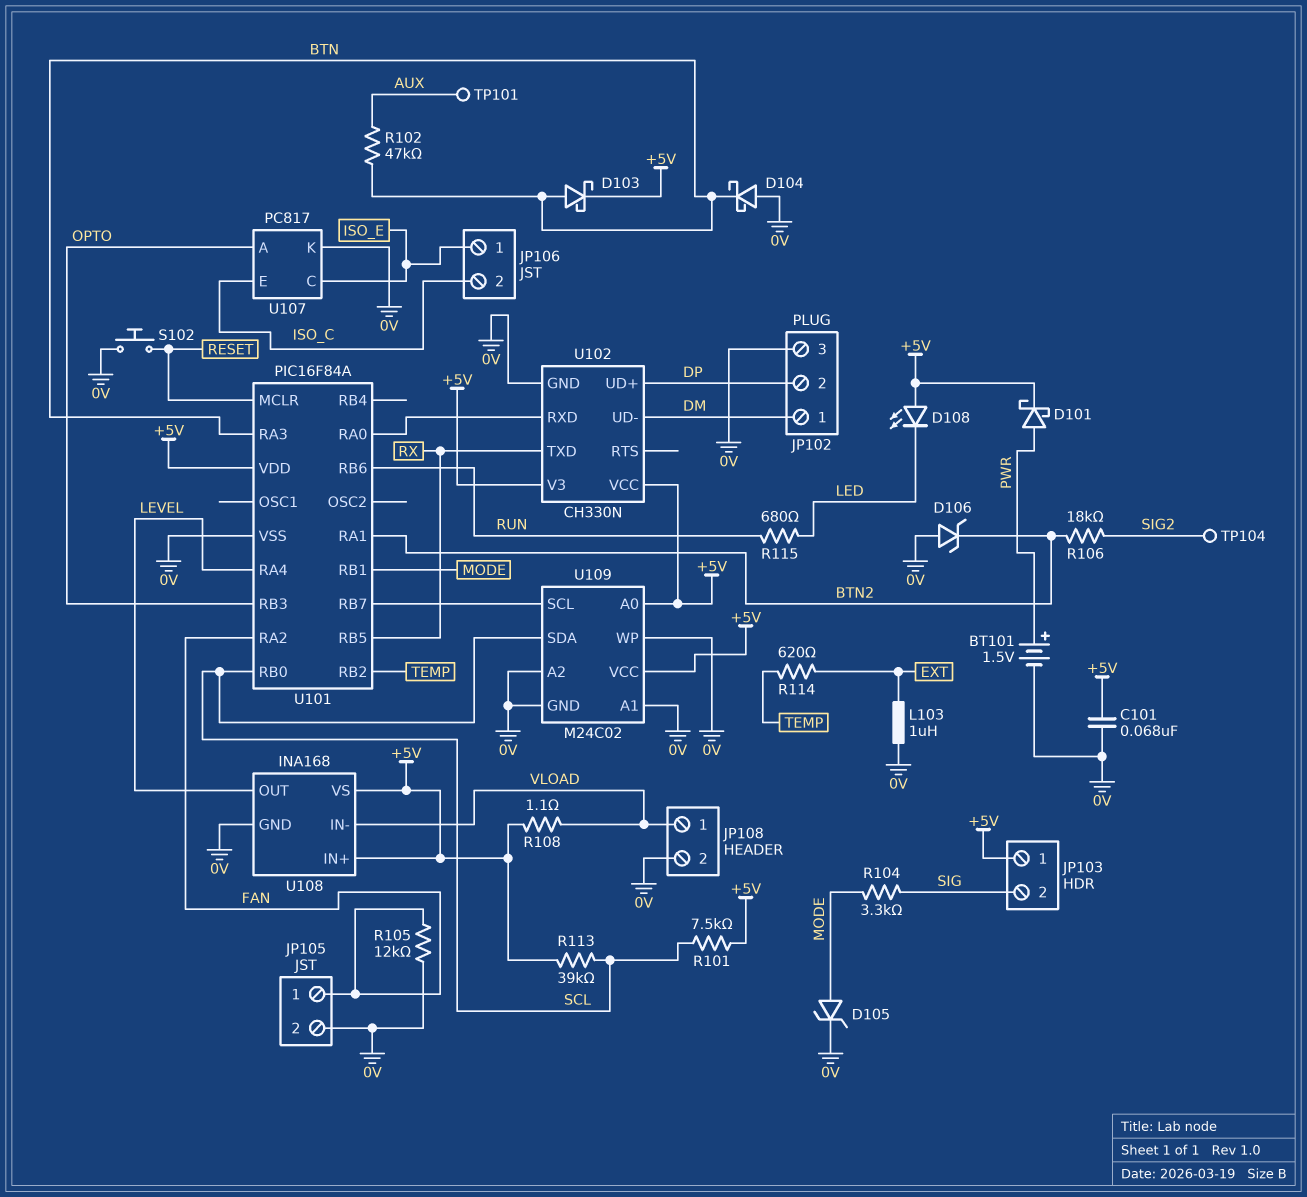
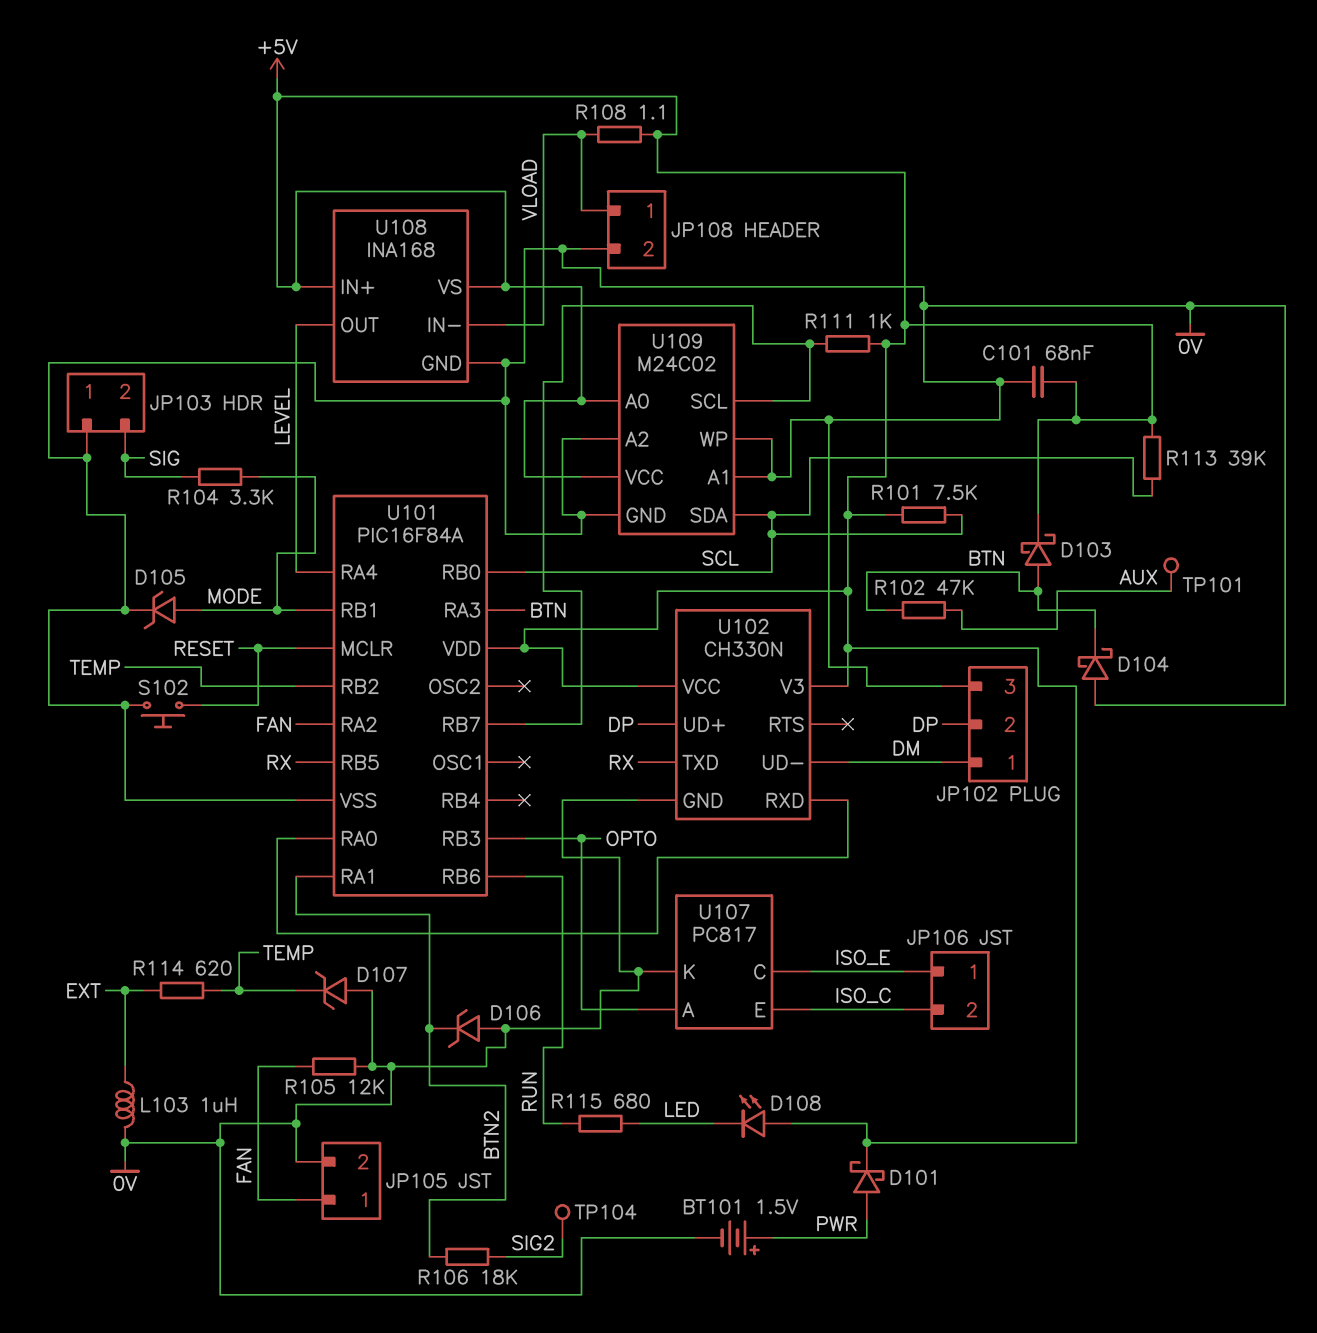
D107: none -> zener (A 0V, K TEMP)
JP103 pin 1: +5V -> 0V
R111: none -> 1k (+5V, U101/RB7)

